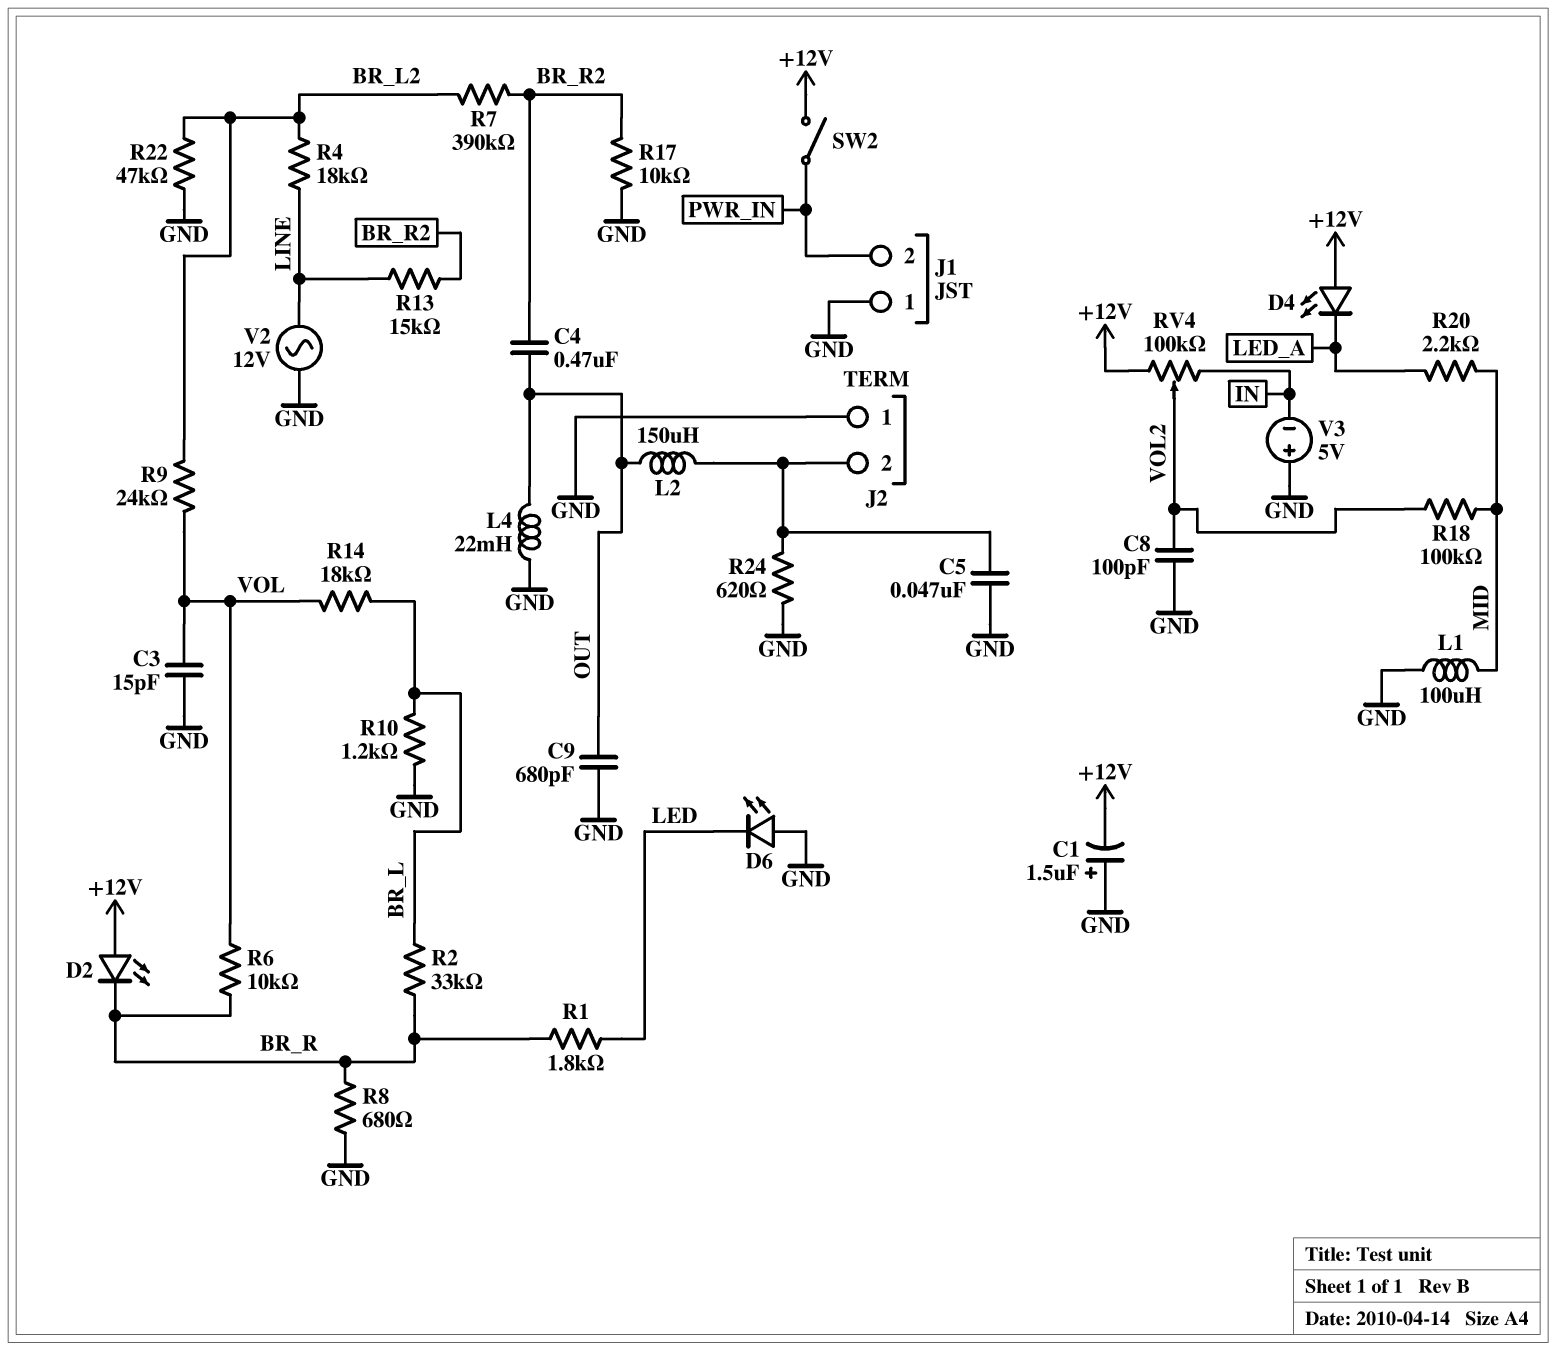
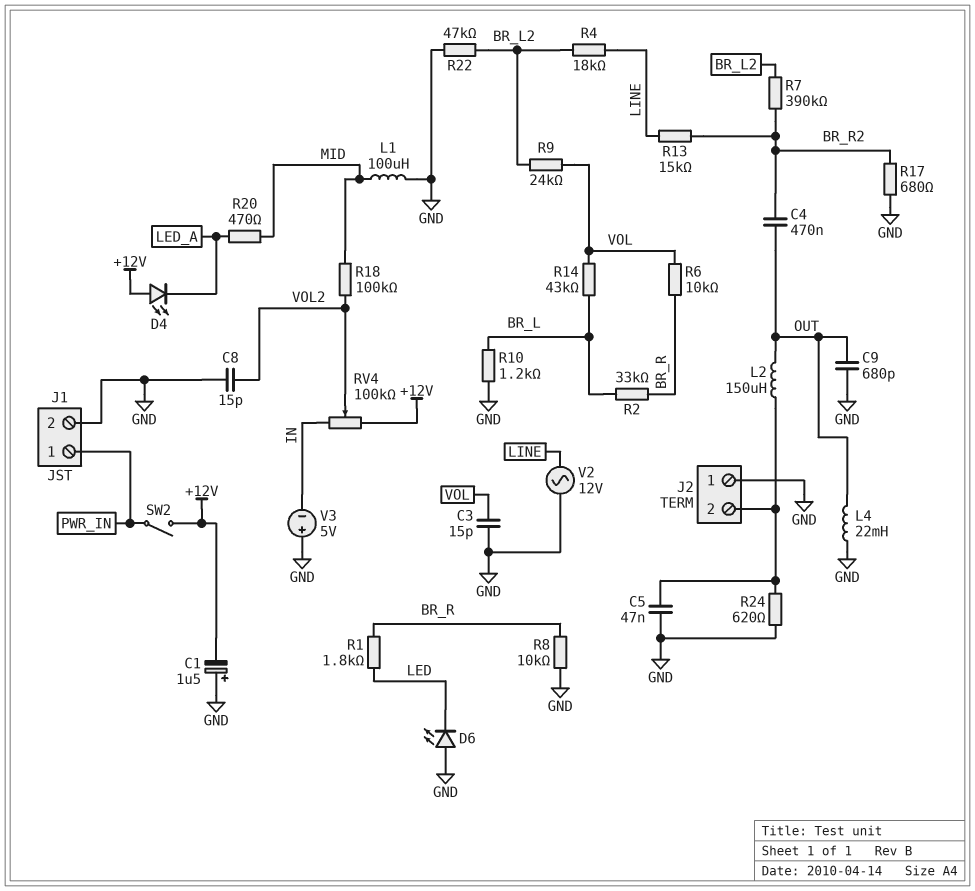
C8: 100pF (GND, VOL2) -> 15pF (GND, VOL2)
D2: LED (A +12V, K BR_R) -> none
J1 pin 1: GND -> PWR_IN
J1 pin 2: PWR_IN -> GND
R8: 680 (BR_R, GND) -> 10k (BR_R, GND)
R14: 18k (BR_L, VOL) -> 43k (BR_L, VOL)
R17: 10k (BR_R2, GND) -> 680 (BR_R2, GND)
R20: 2.2k (LED_A, MID) -> 470 (LED_A, MID)

